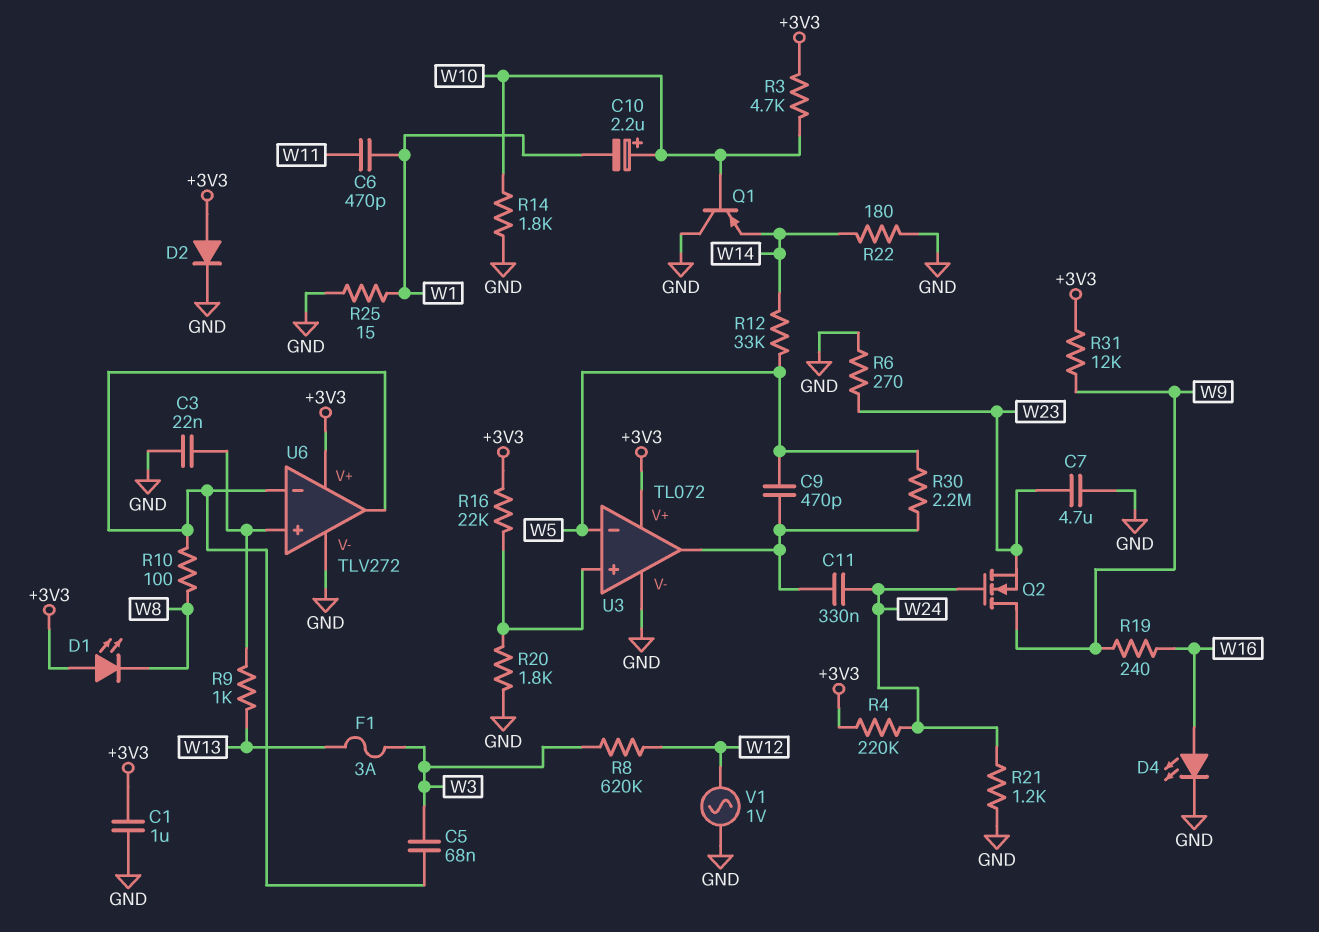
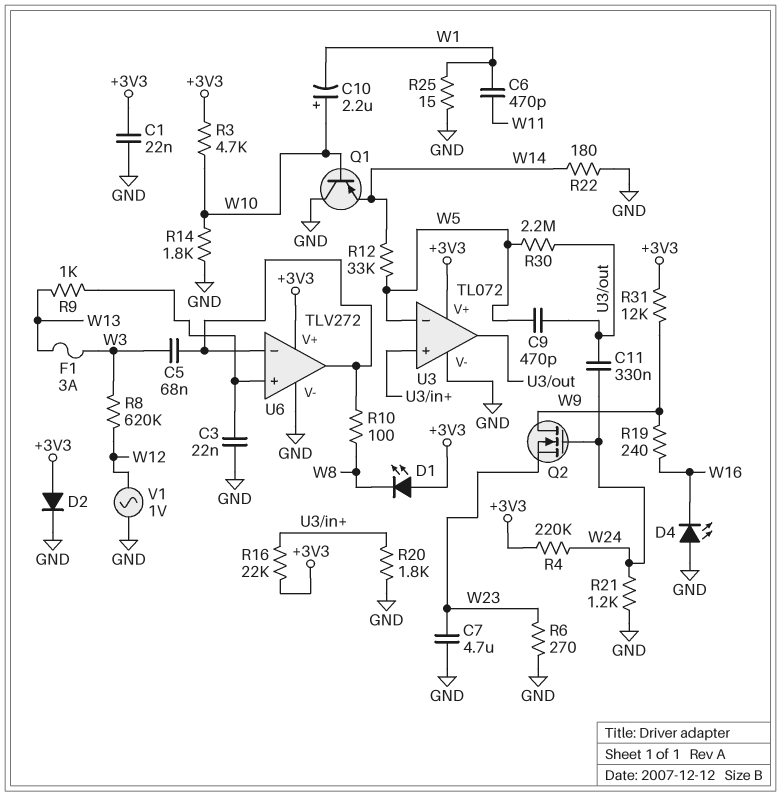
C1: 1uF (+3V3, GND) -> 22nF (+3V3, GND)
D4: LED (A W16, K GND) -> LED (A GND, K W16)

